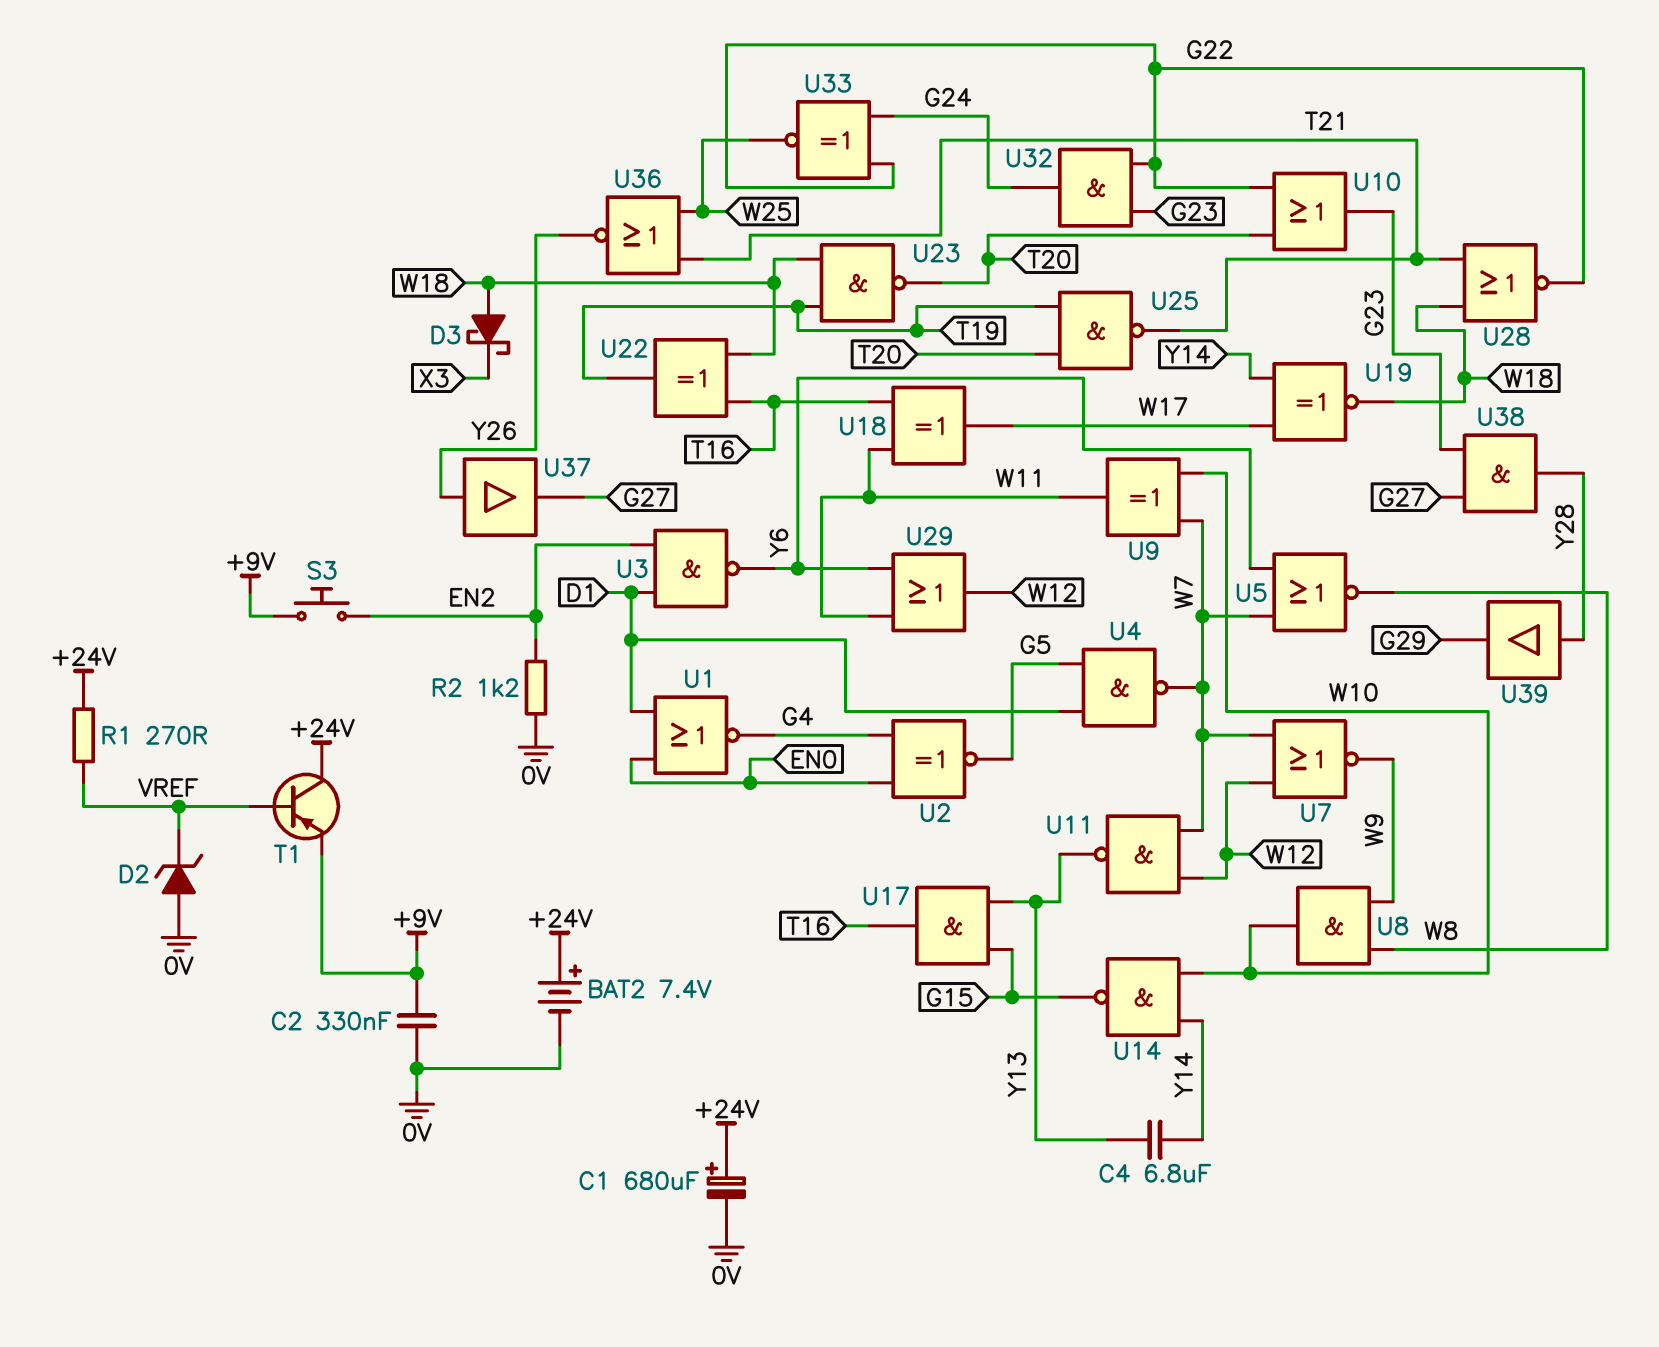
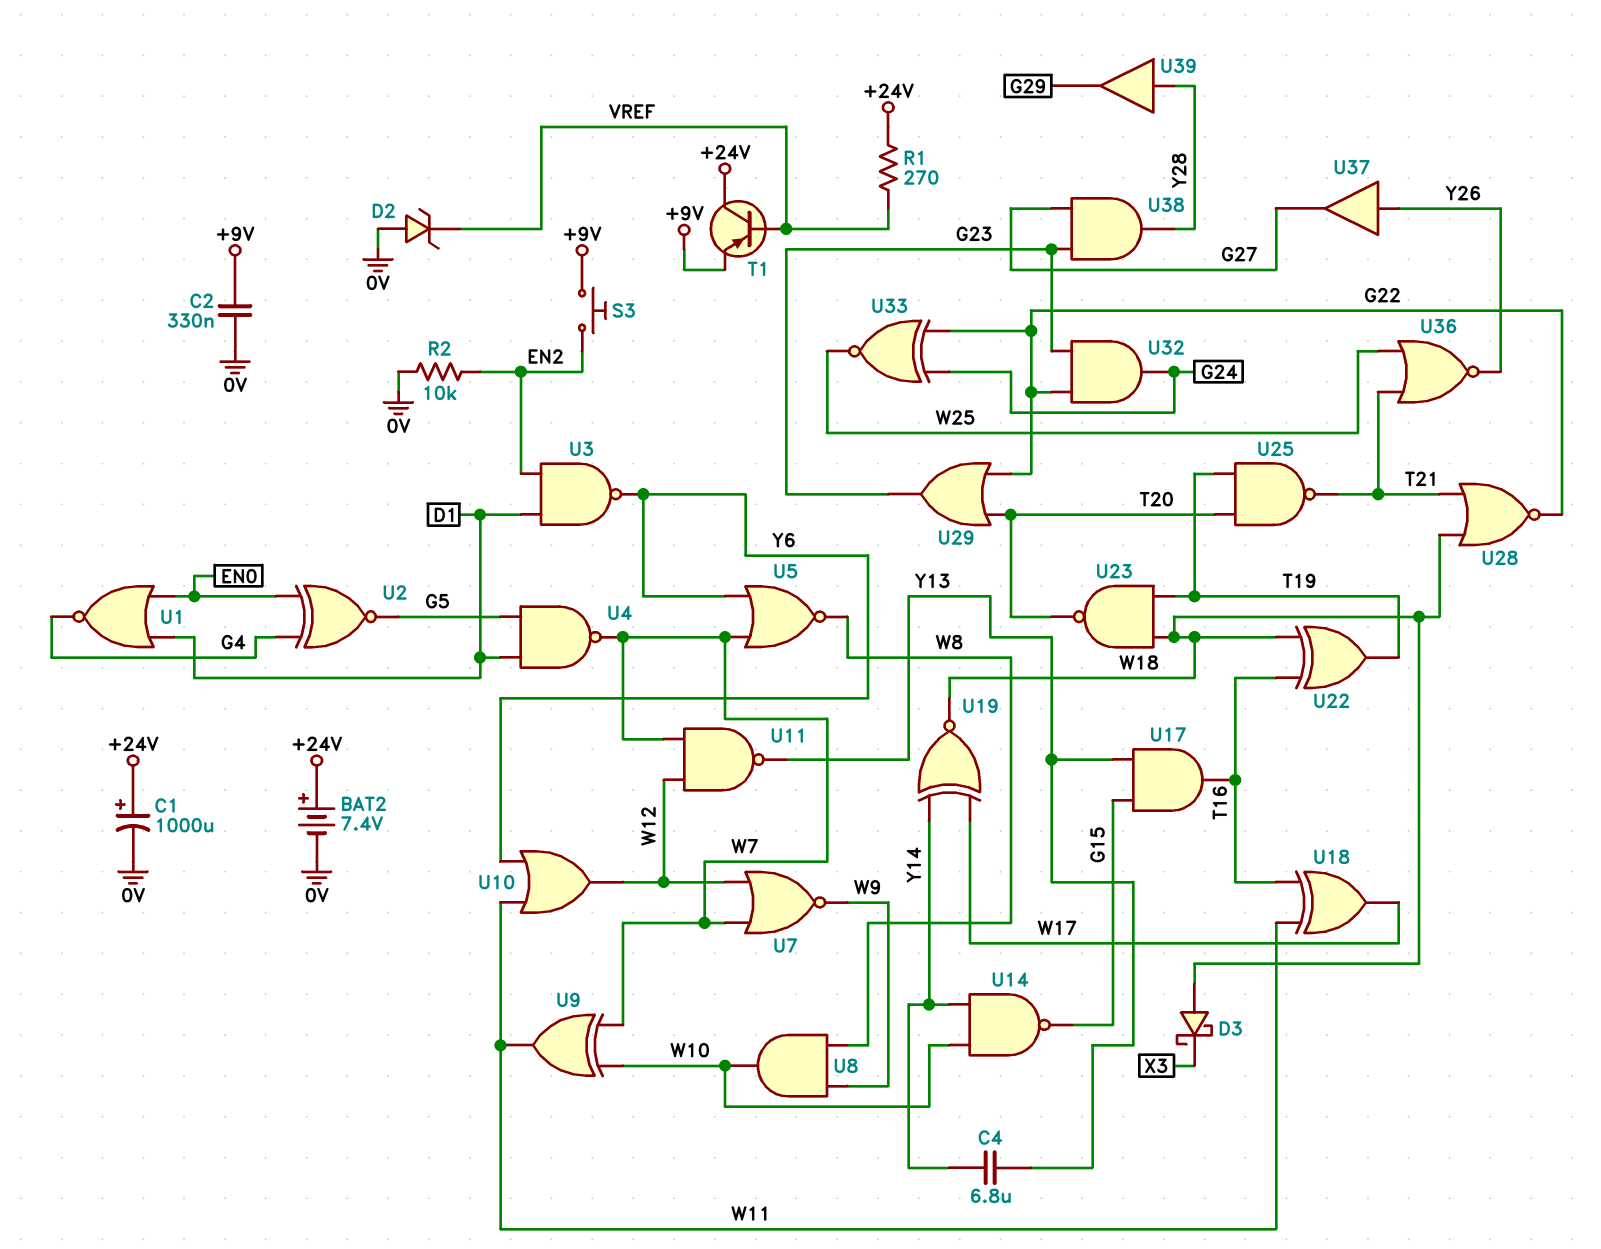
C1: 680uF (plus +24V, minus 0V) -> 1000uF (plus +24V, minus 0V)
R2: 1.2k (0V, EN2) -> 10k (0V, EN2)
U10: OR (in G22, in T20, out G23) -> OR (in W11, in Y6, out W12)
U29: OR (in W11, in Y6, out W12) -> OR (in G22, in T20, out G23)

